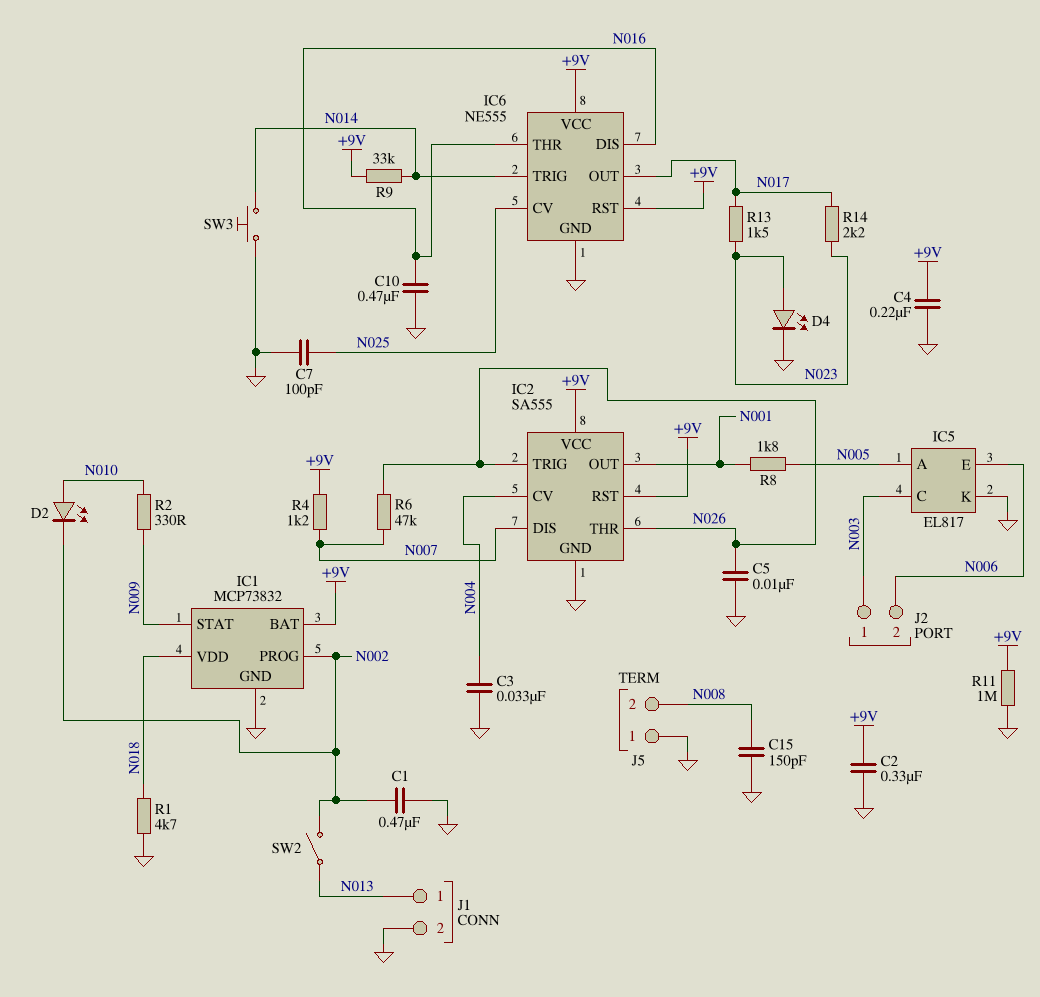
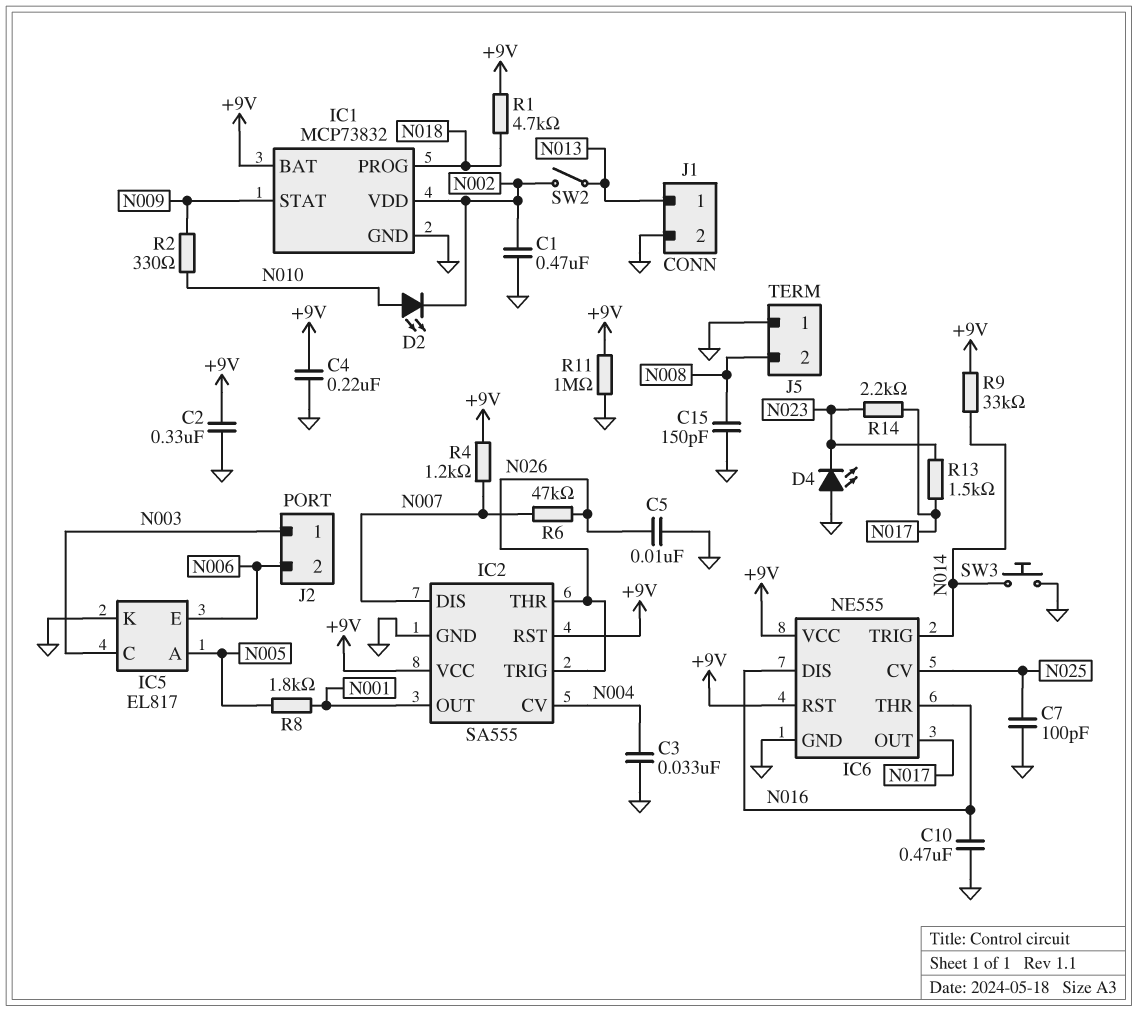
D4: LED (A N023, K GND) -> LED (A GND, K N023)
IC1 pin PROG: N002 -> N018
IC1 pin VDD: N018 -> N002
R1: 4.7k (GND, N018) -> 4.7k (+9V, N018)

